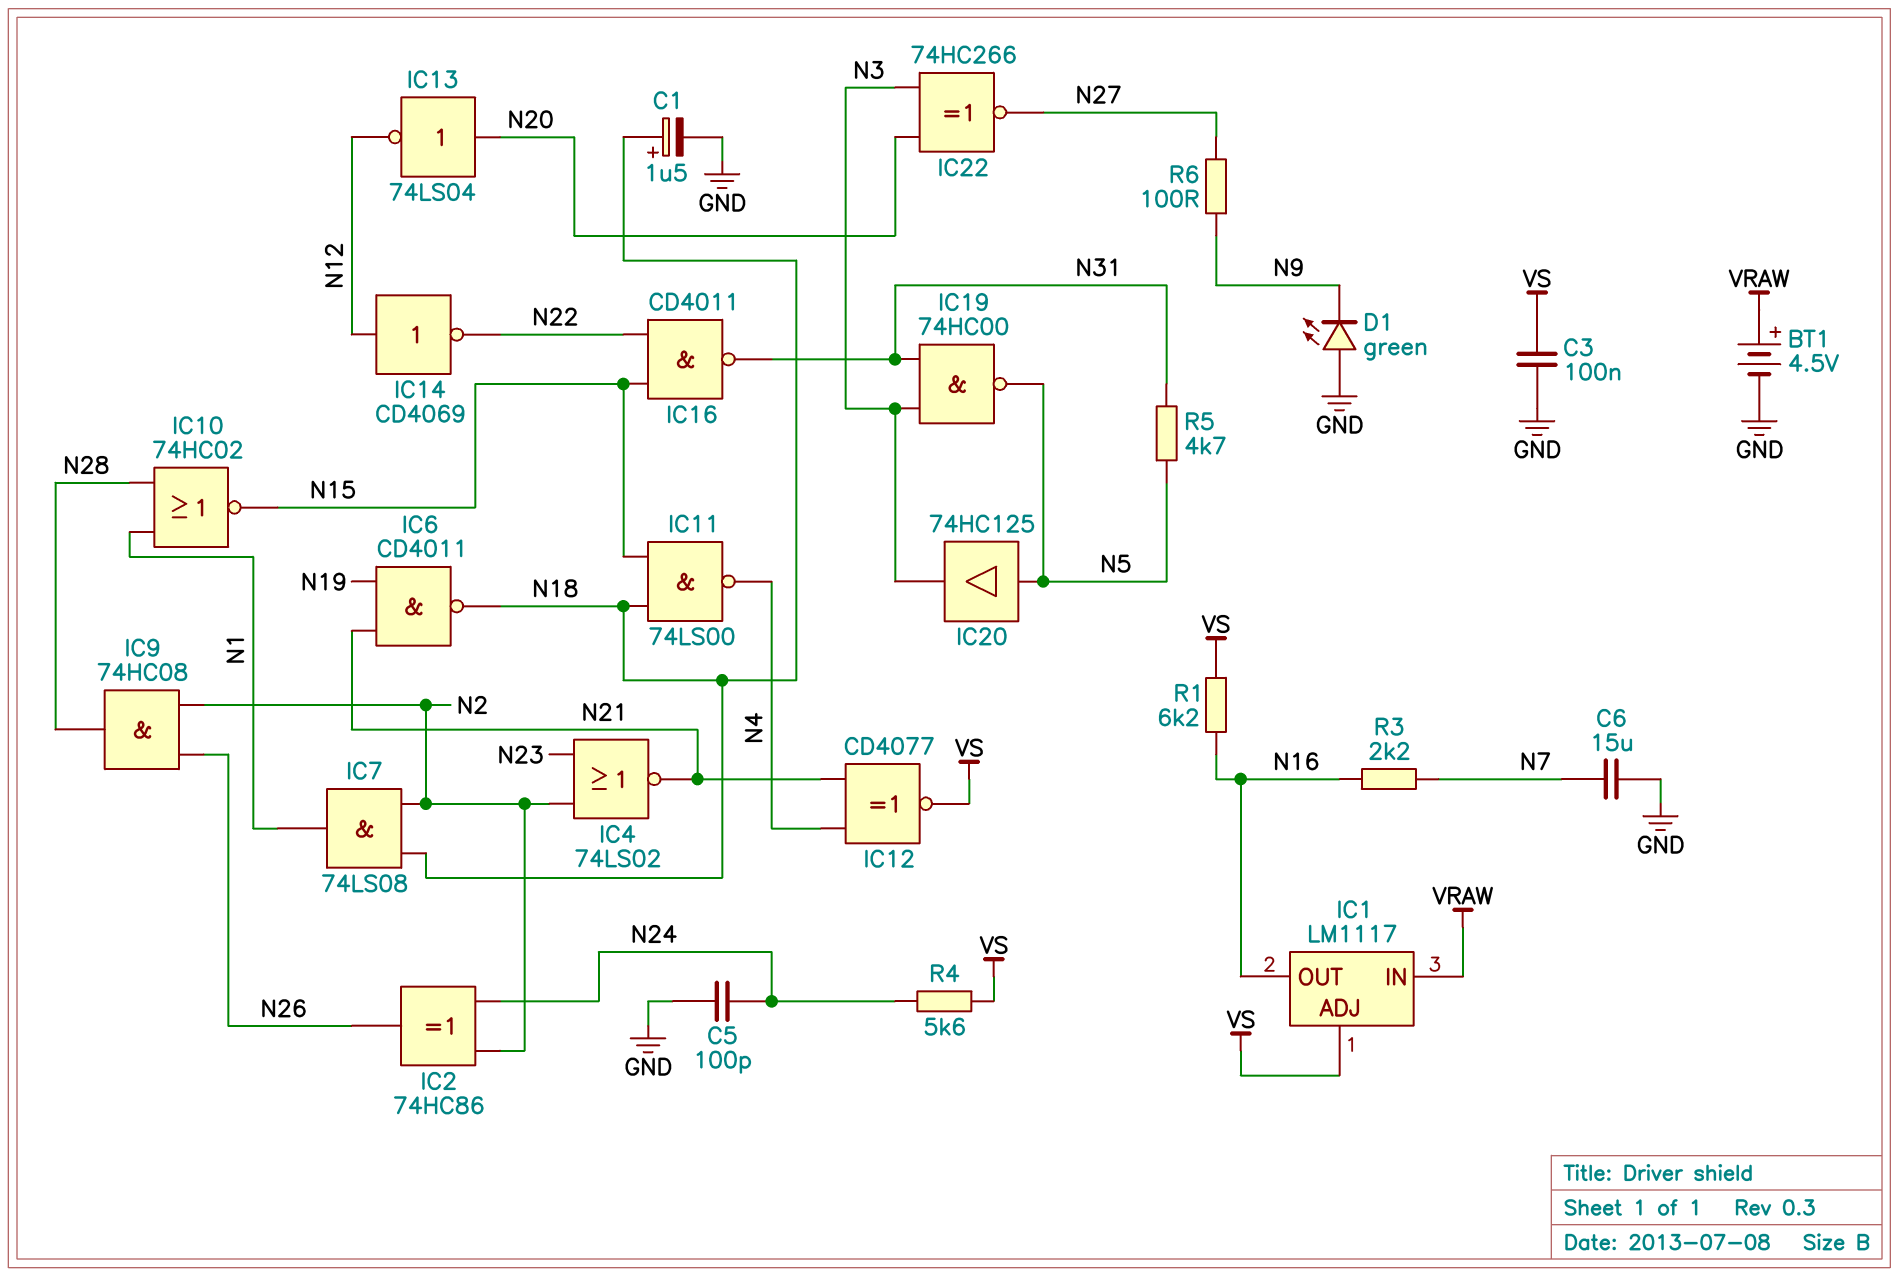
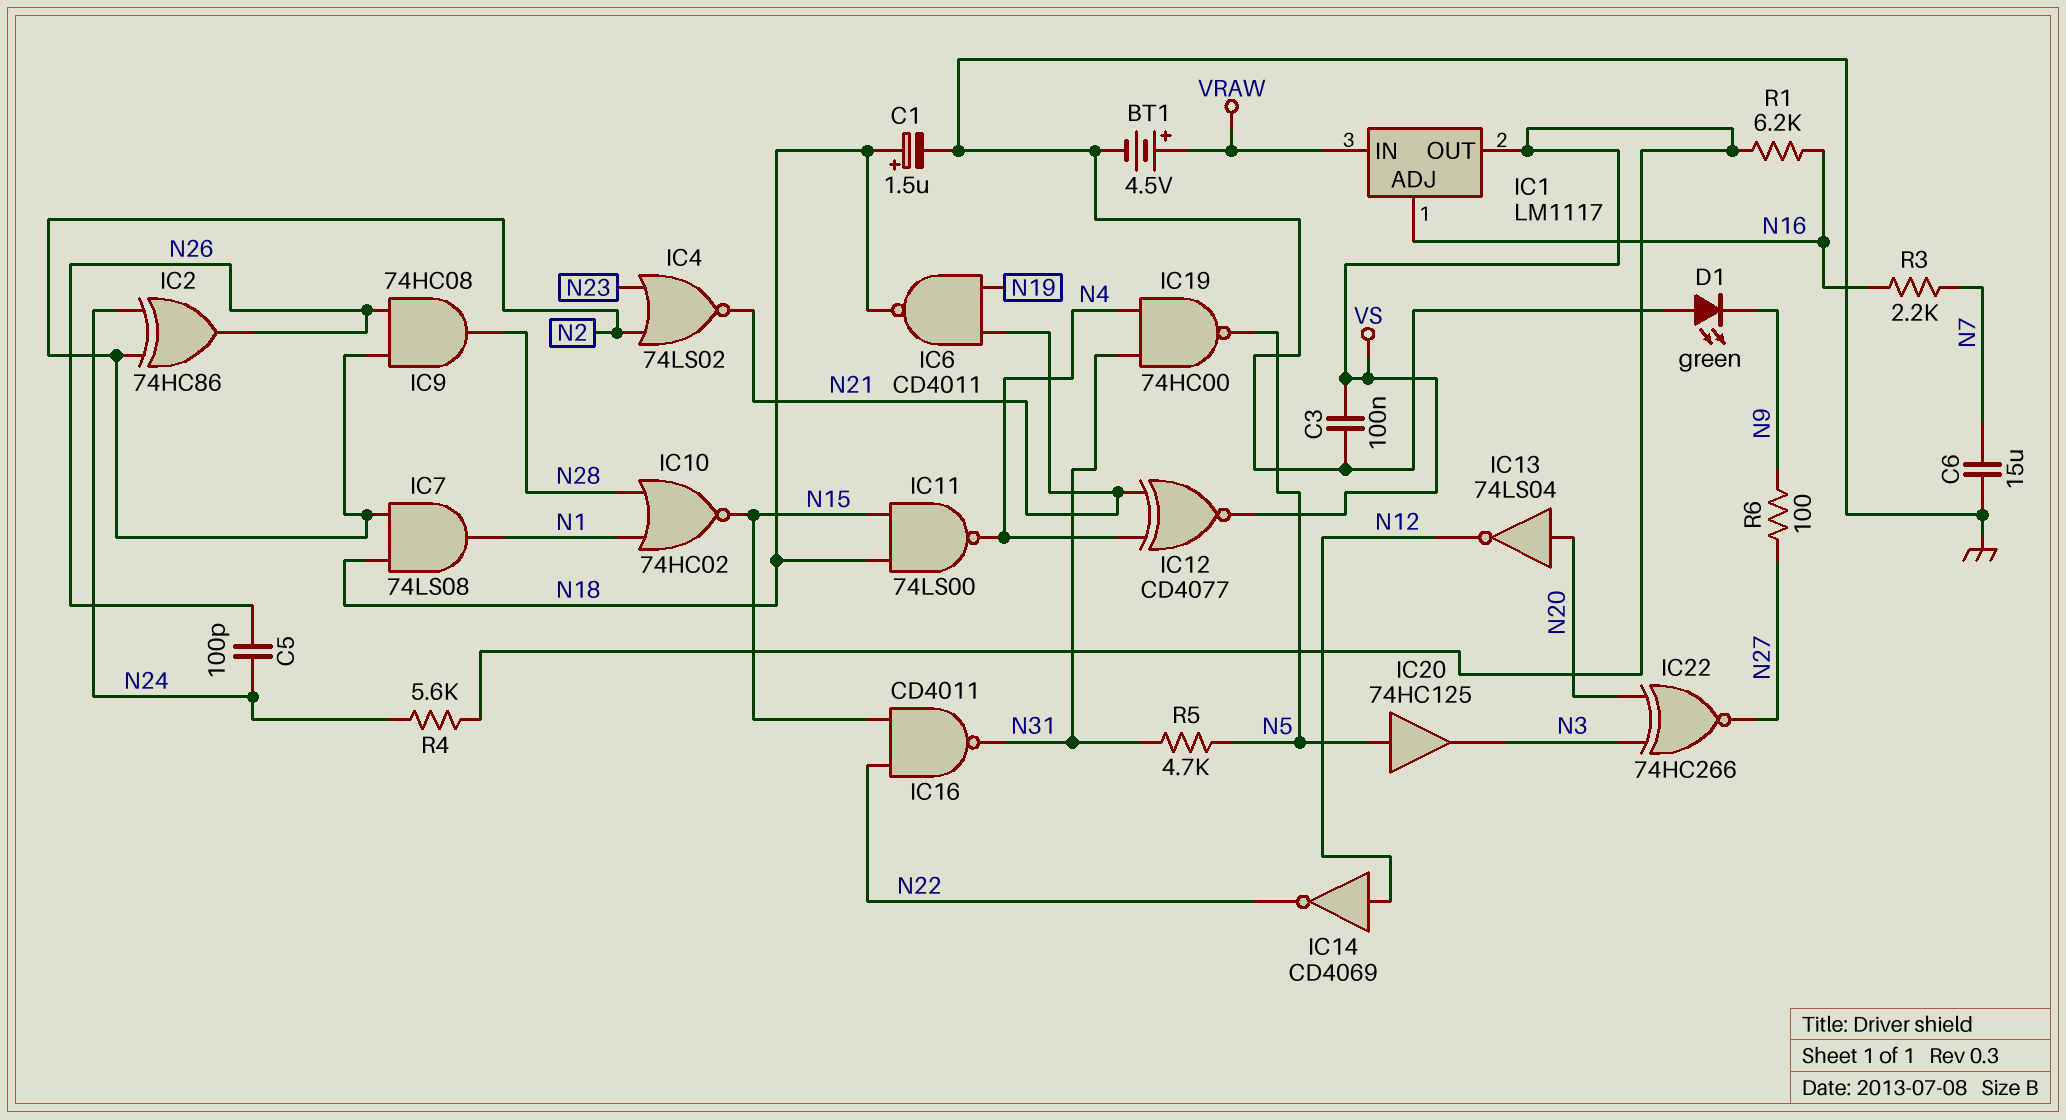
C5: 100pF (GND, N24) -> 100pF (N24, N26)
IC1 pin ADJ: VS -> N16
IC1 pin OUT: N16 -> VS
IC19: NAND 74HC00 (in N3, in N31, out N5) -> NAND 74HC00 (in N4, in N31, out N5)

